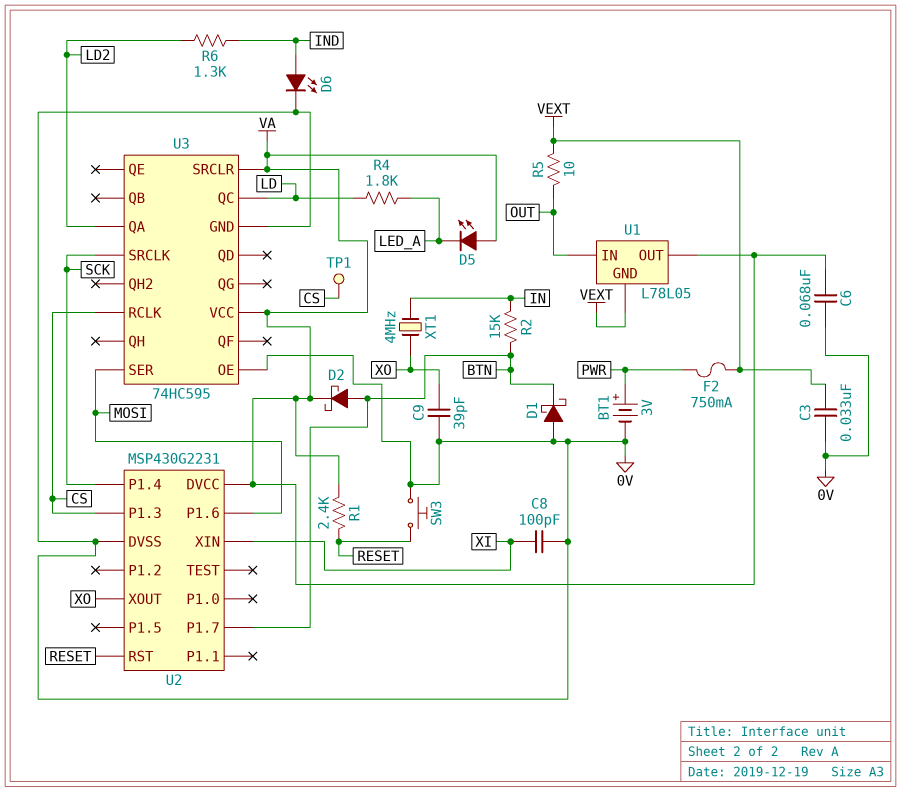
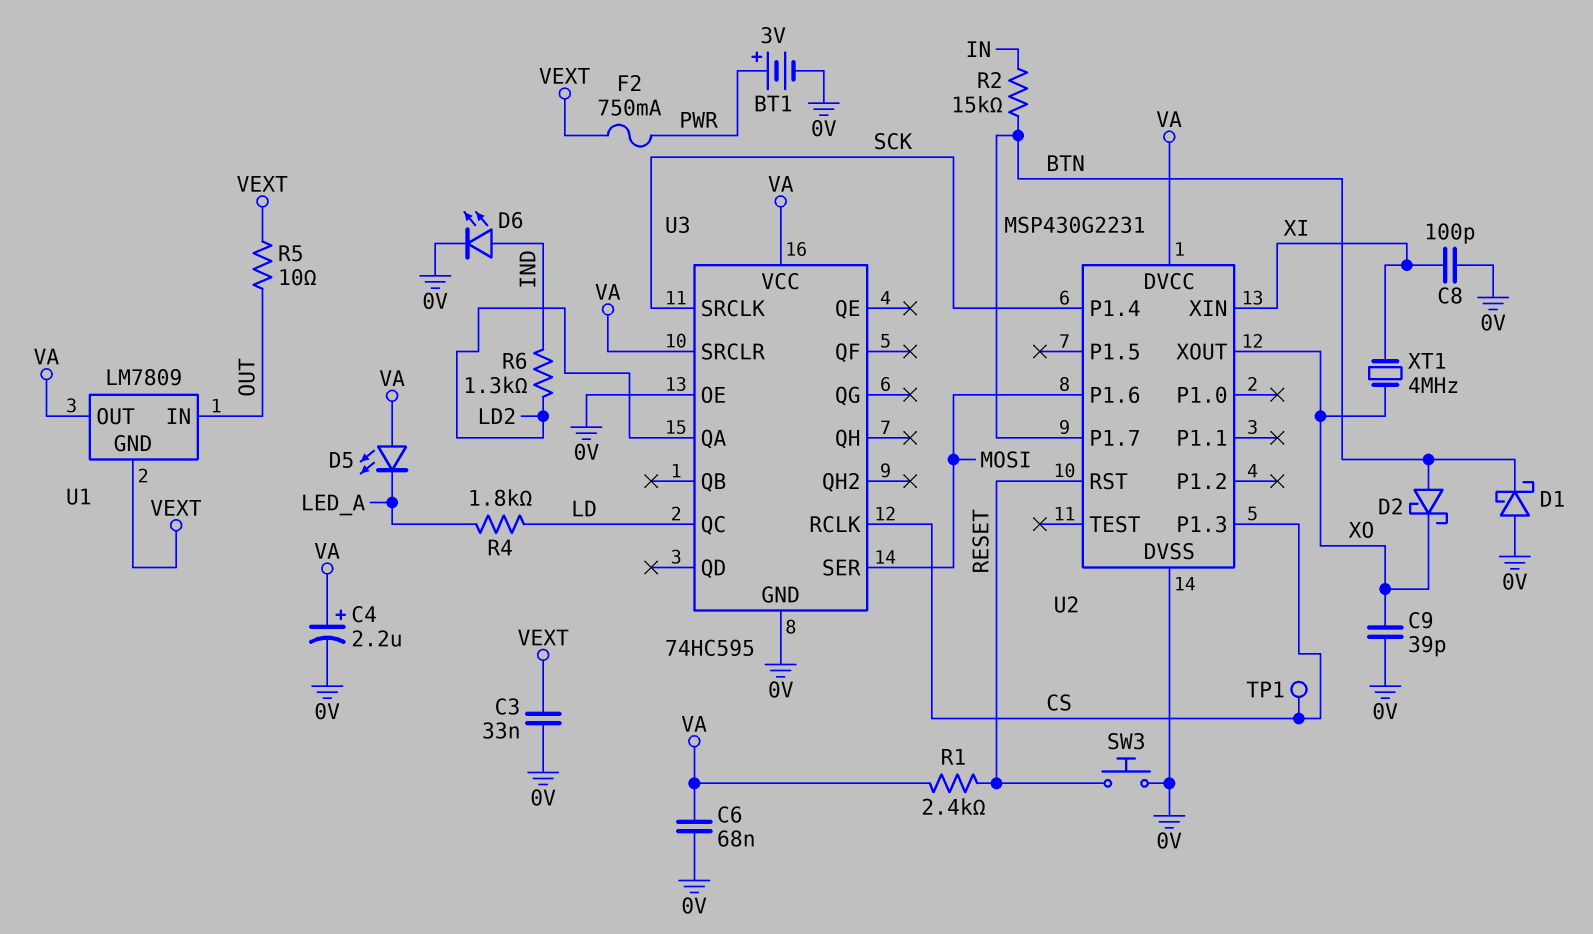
C4: none -> 2.2uF (plus VA, minus 0V)
D2: schottky (A BTN, K VA) -> schottky (A BTN, K XO)
U1: L78L05 -> LM7809
XT1: 4MHz (IN, XO) -> 4MHz (XI, XO)

